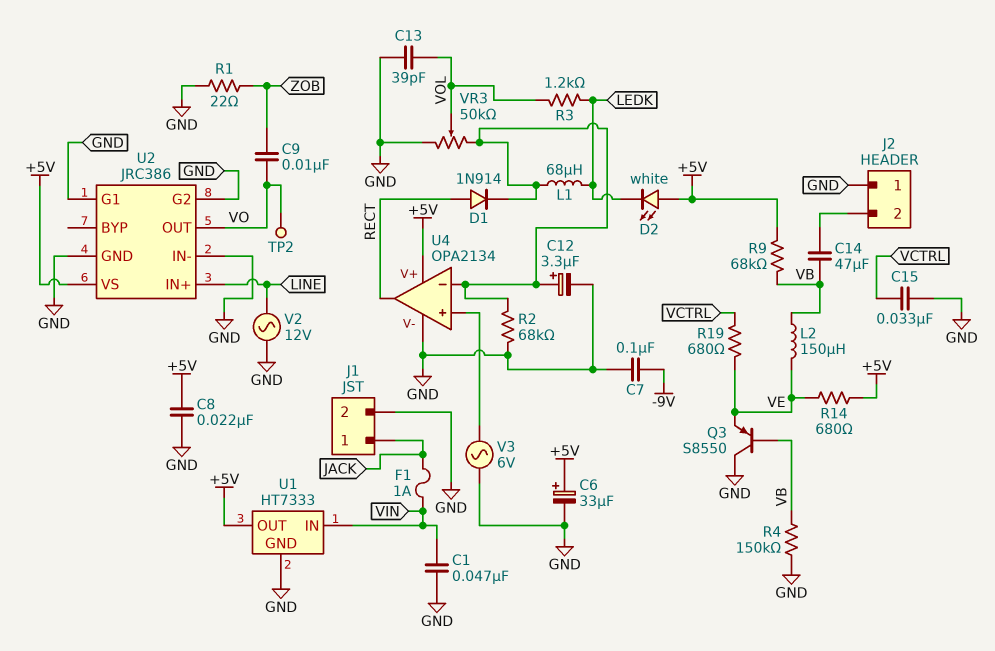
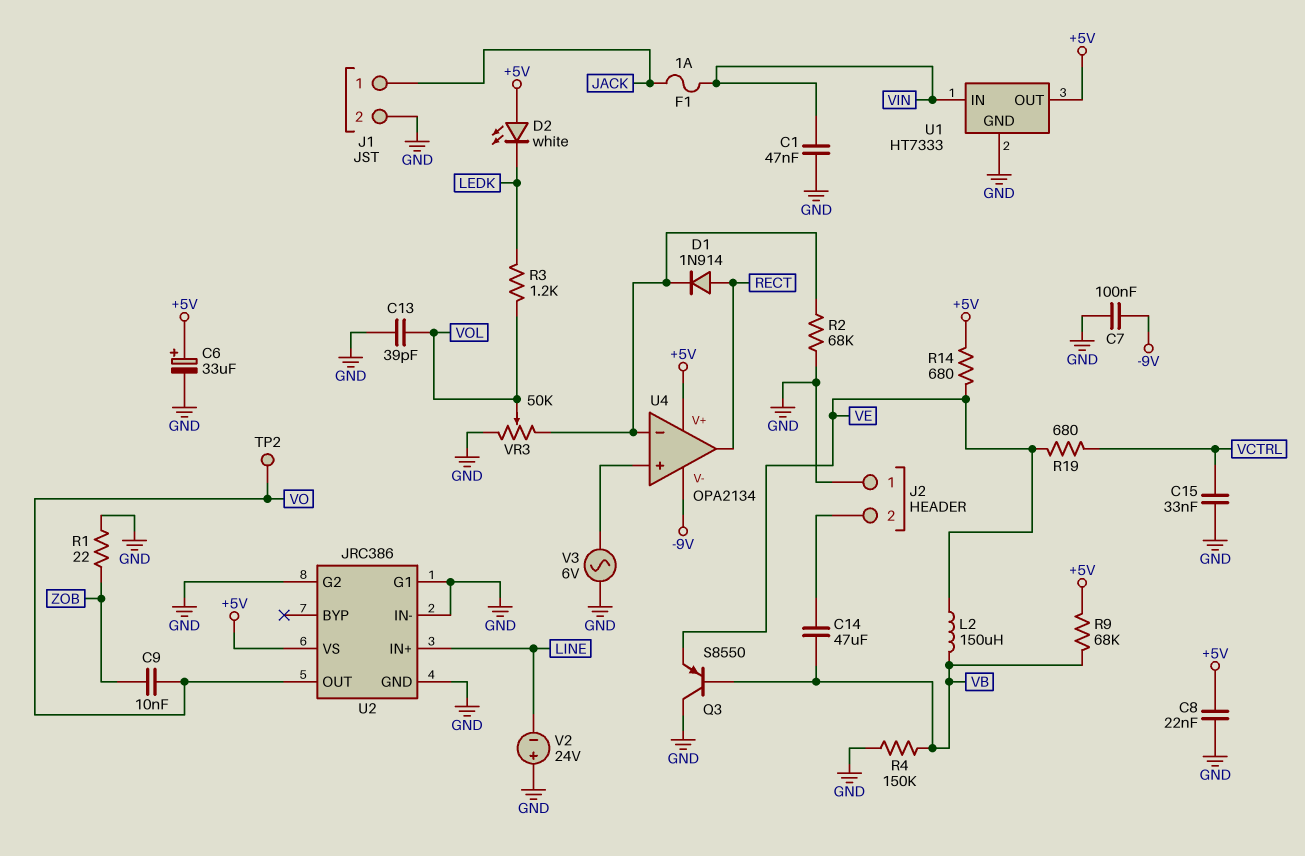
C12: 3.3uF (plus U4/in-, minus GND) -> none
L1: 68uH (LEDK, U4/in-) -> none
U4 pin V-: GND -> -9V
V2: AC 12V (GND, LINE) -> 24V (plus GND, minus LINE)

